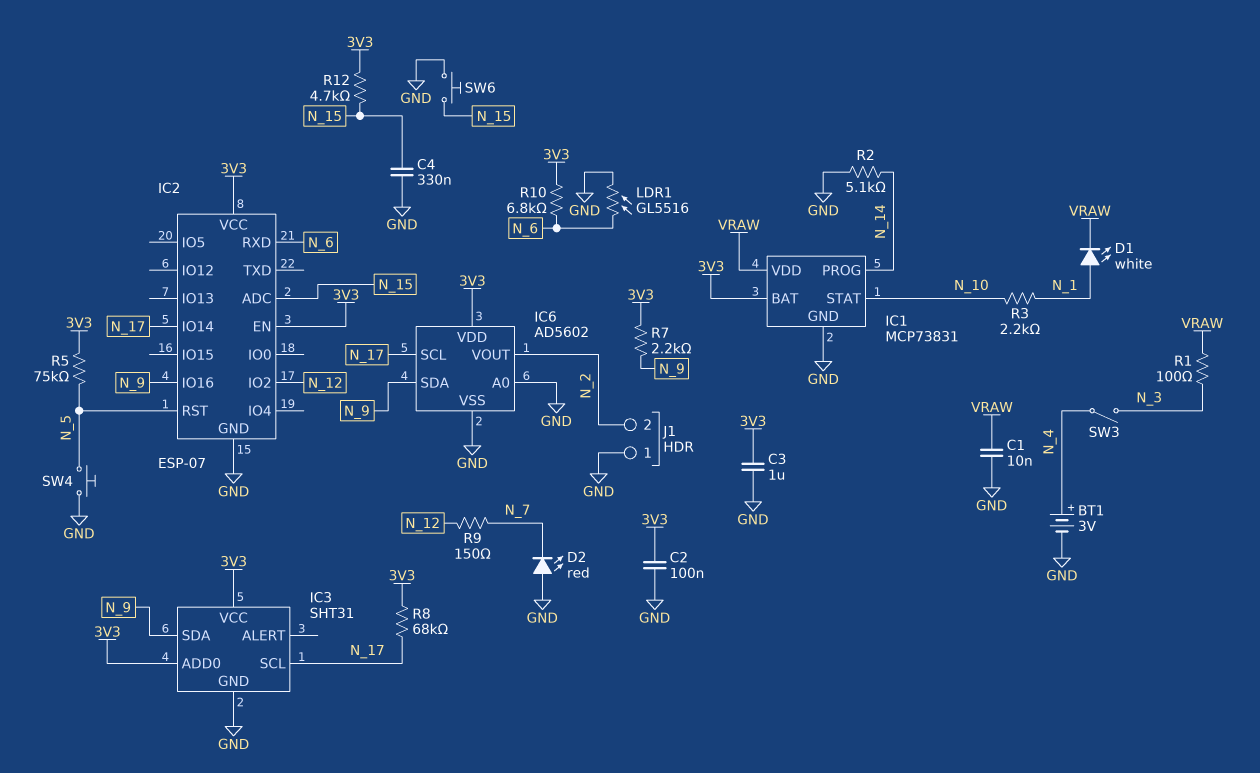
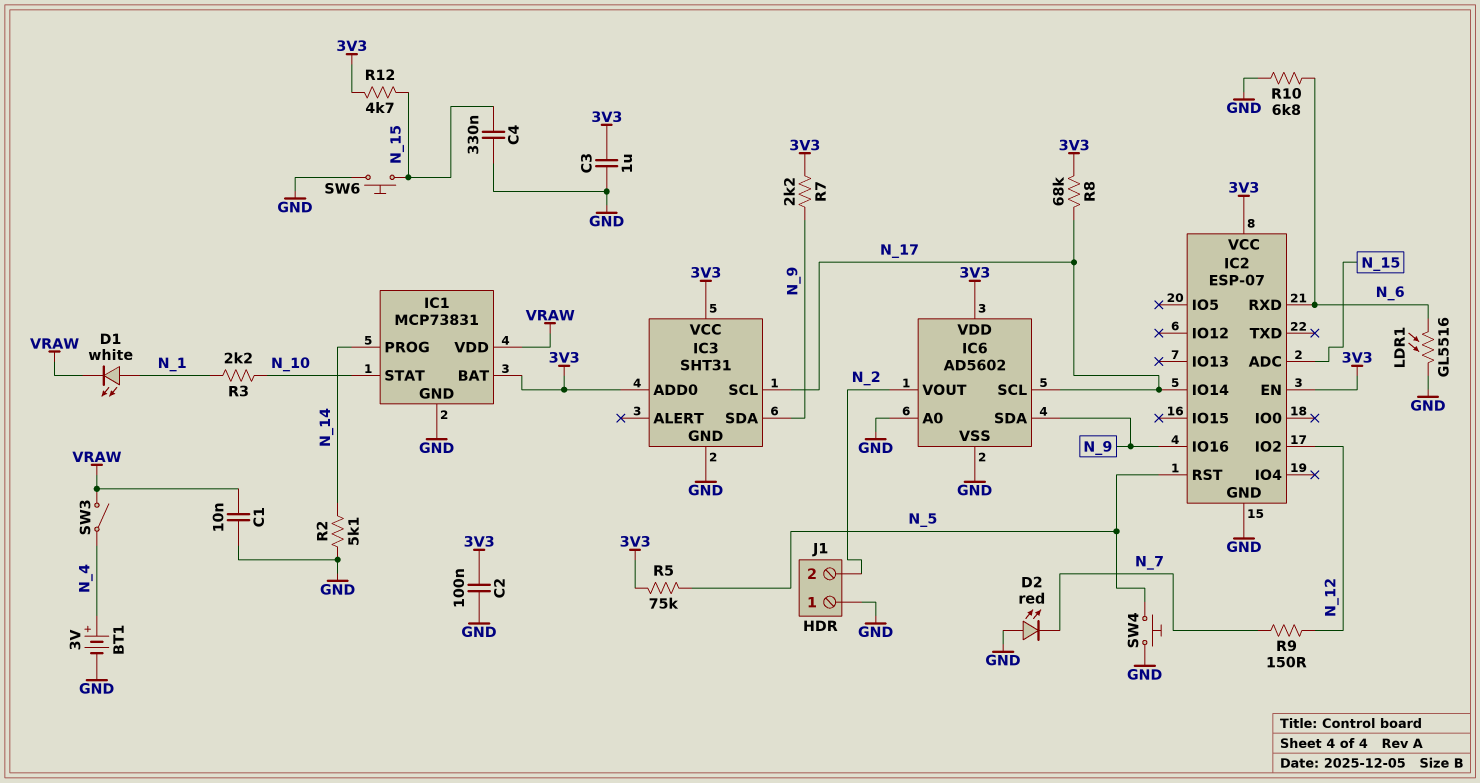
R1: 100 (N_3, VRAW) -> none
R10: 6.8k (3V3, N_6) -> 6.8k (GND, N_6)
SW3: switch (N_3, N_4) -> switch (N_4, VRAW)

